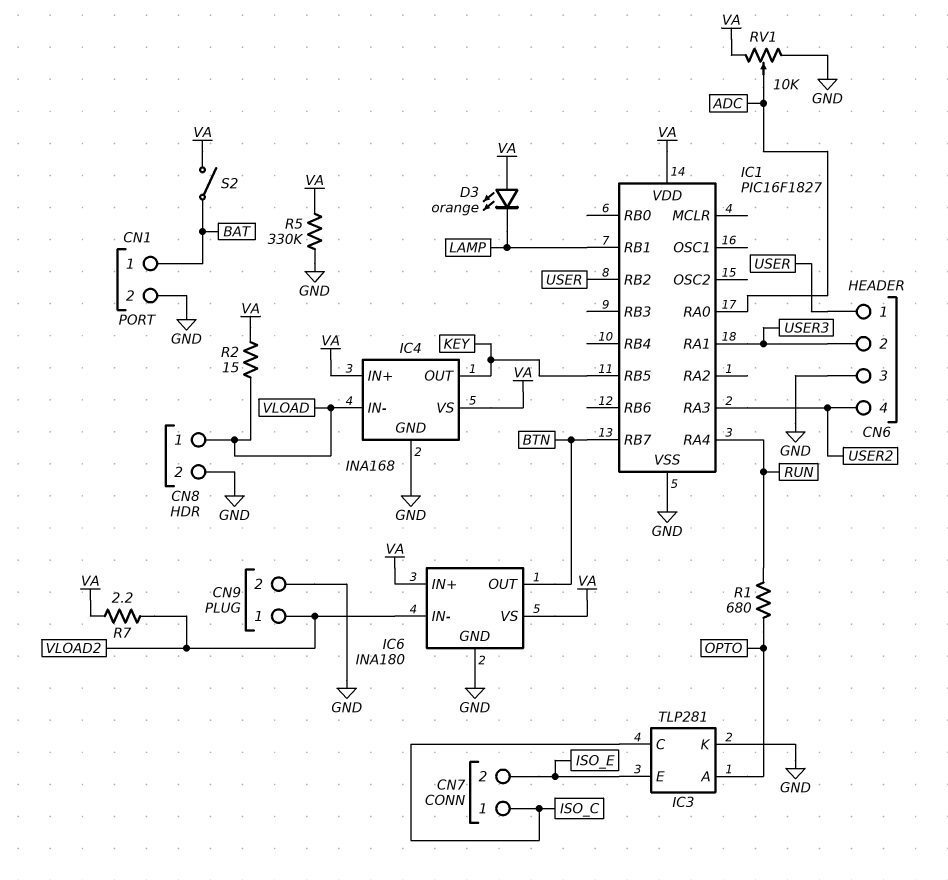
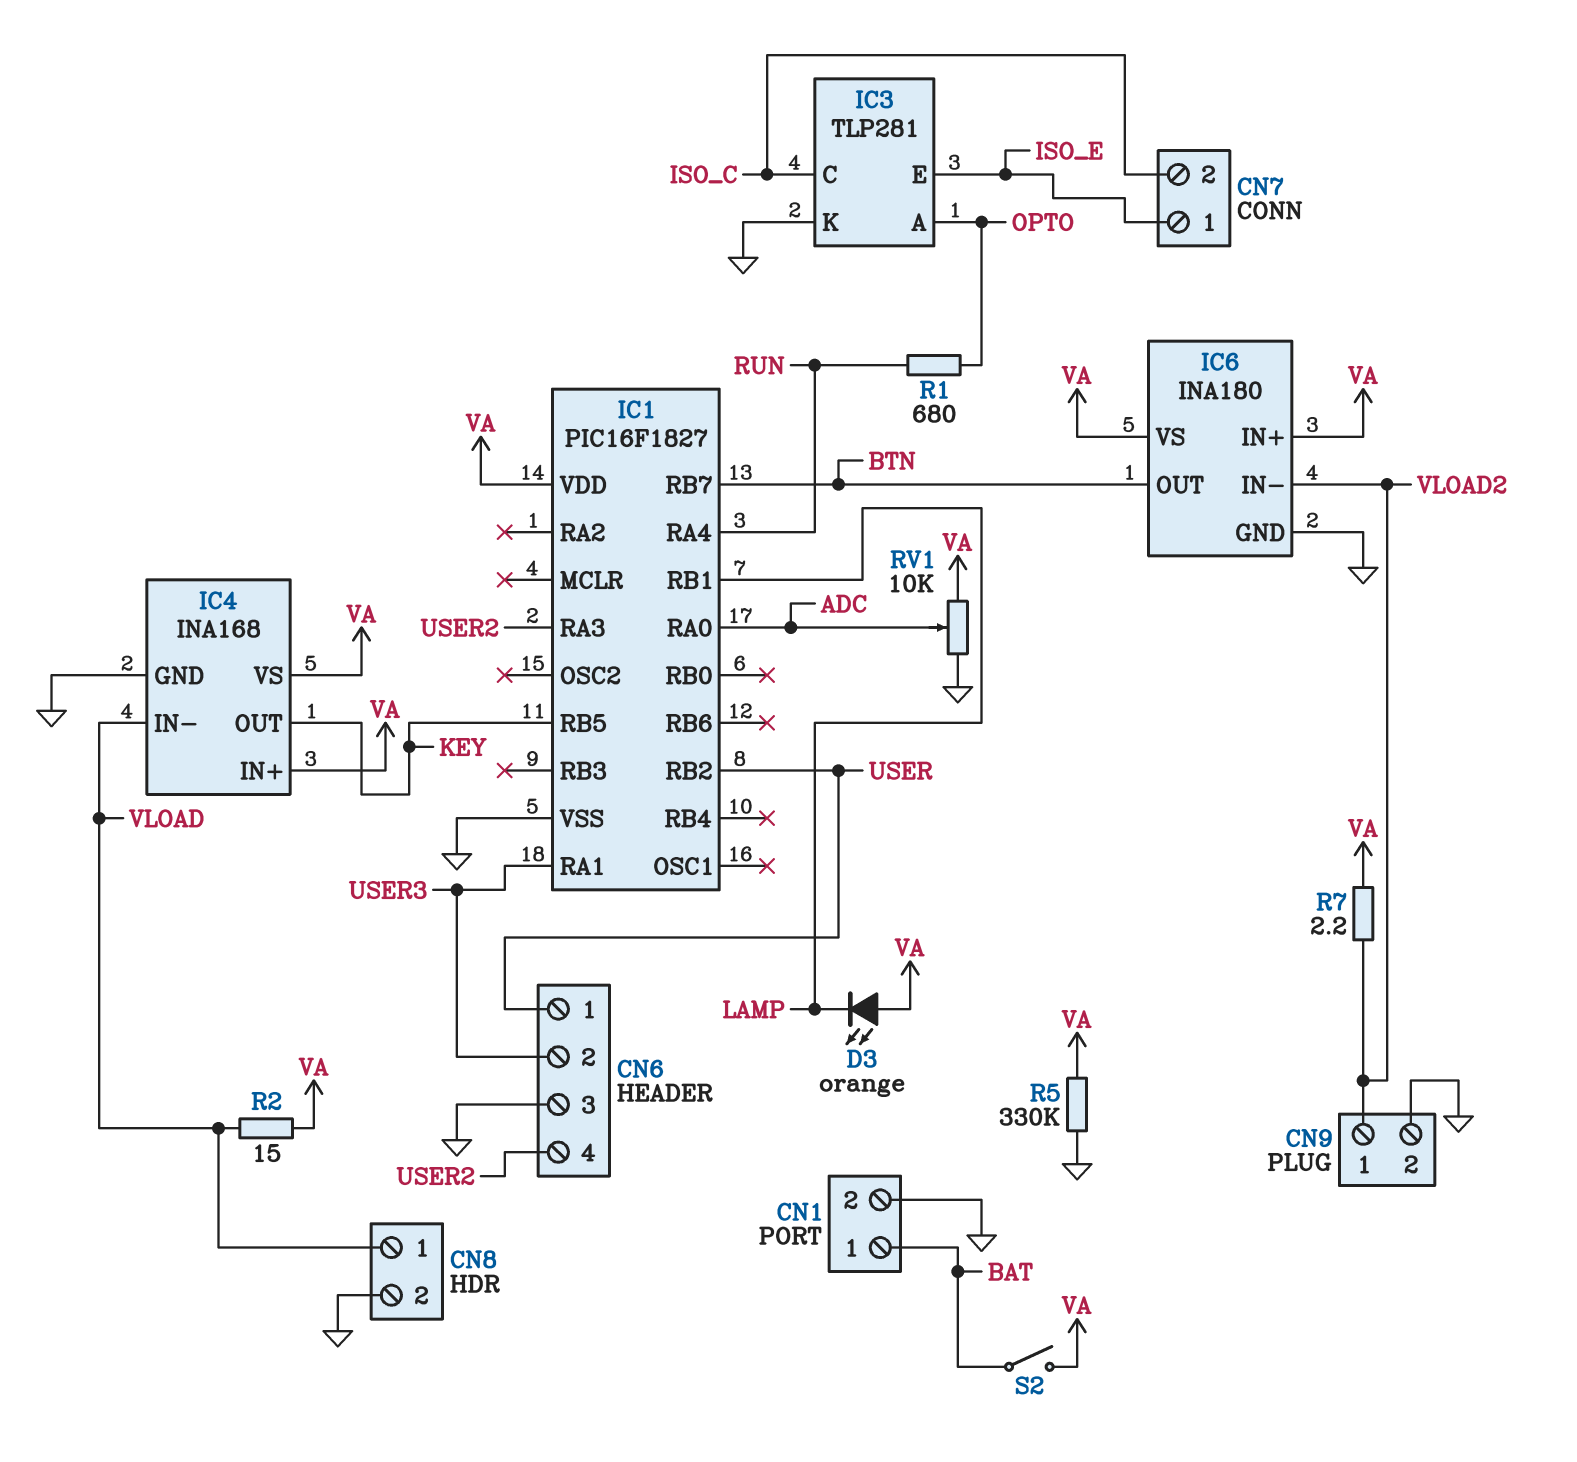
CN7 pin 1: ISO_C -> ISO_E
CN7 pin 2: ISO_E -> ISO_C

